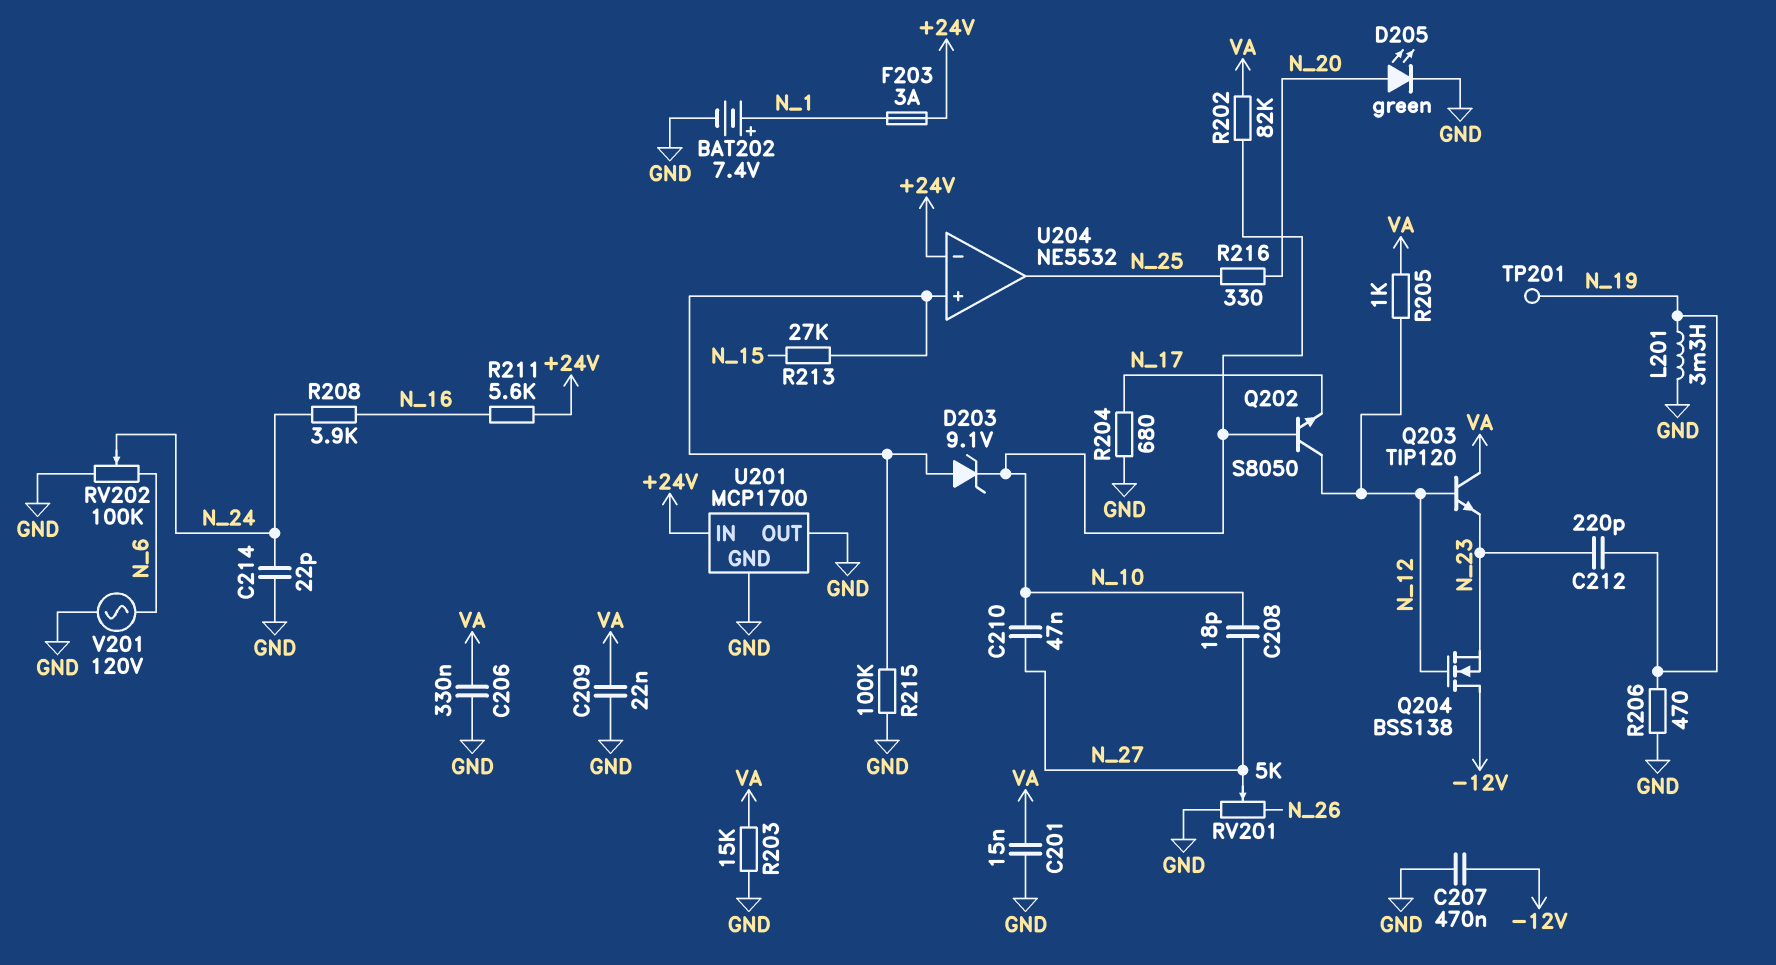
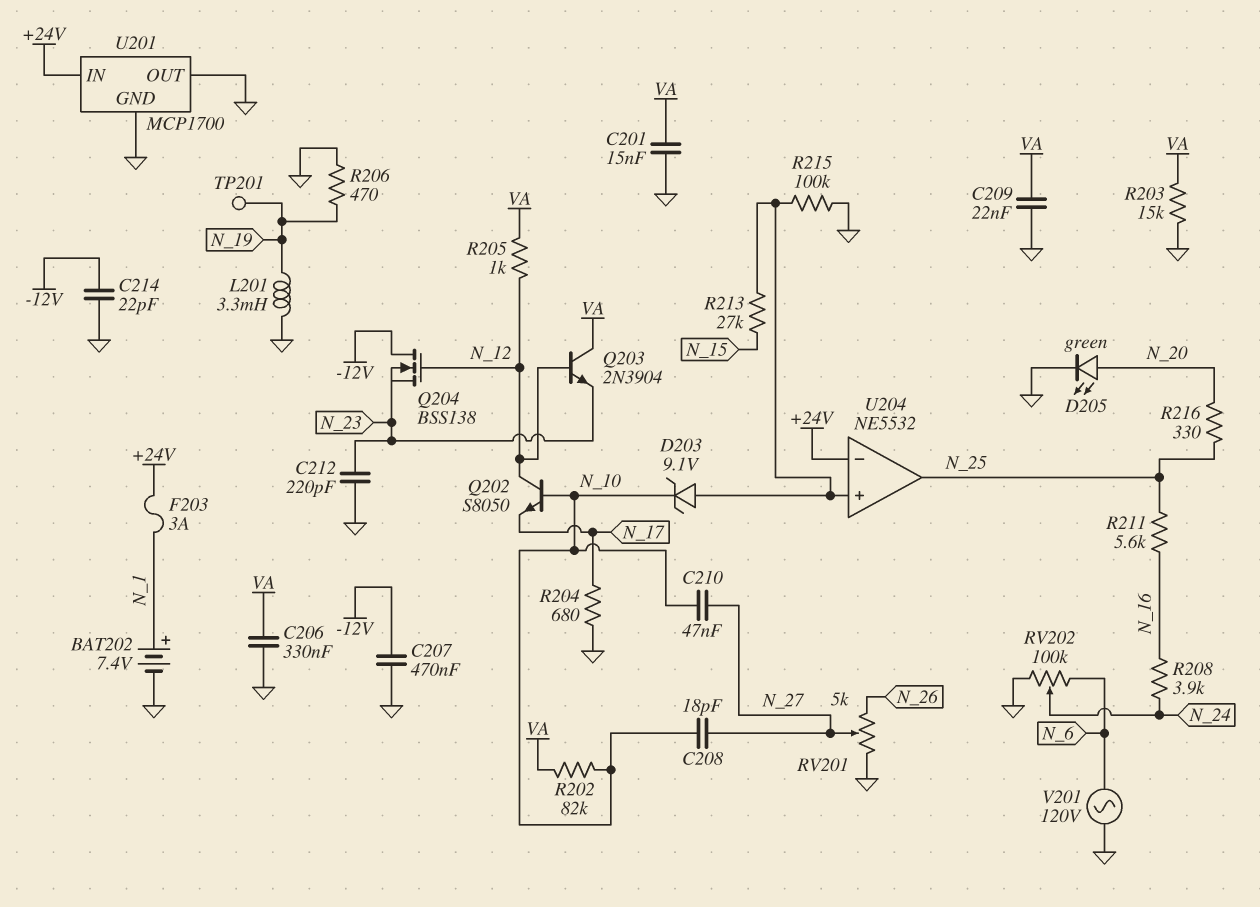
C212: 220pF (N_19, N_23) -> 220pF (GND, N_23)
C214: 22pF (GND, N_24) -> 22pF (-12V, GND)
Q203: NPN TIP120 (B N_12, C VA, E N_23) -> NPN 2N3904 (B N_12, C VA, E N_23)
R211: 5.6k (+24V, N_16) -> 5.6k (N_16, N_25)

